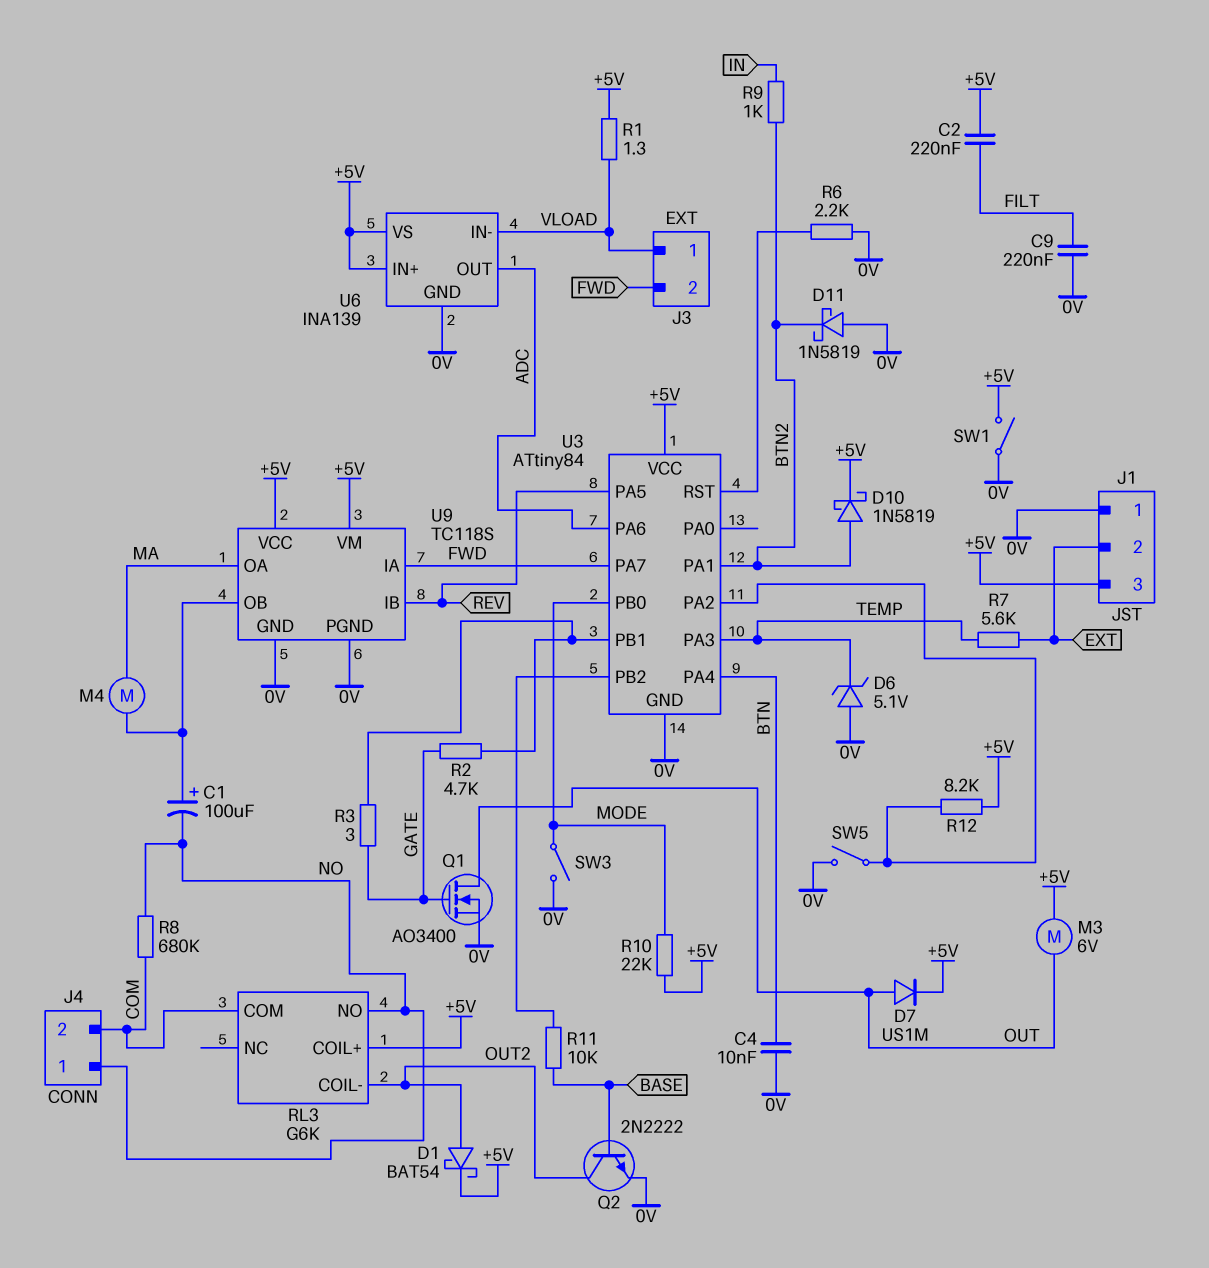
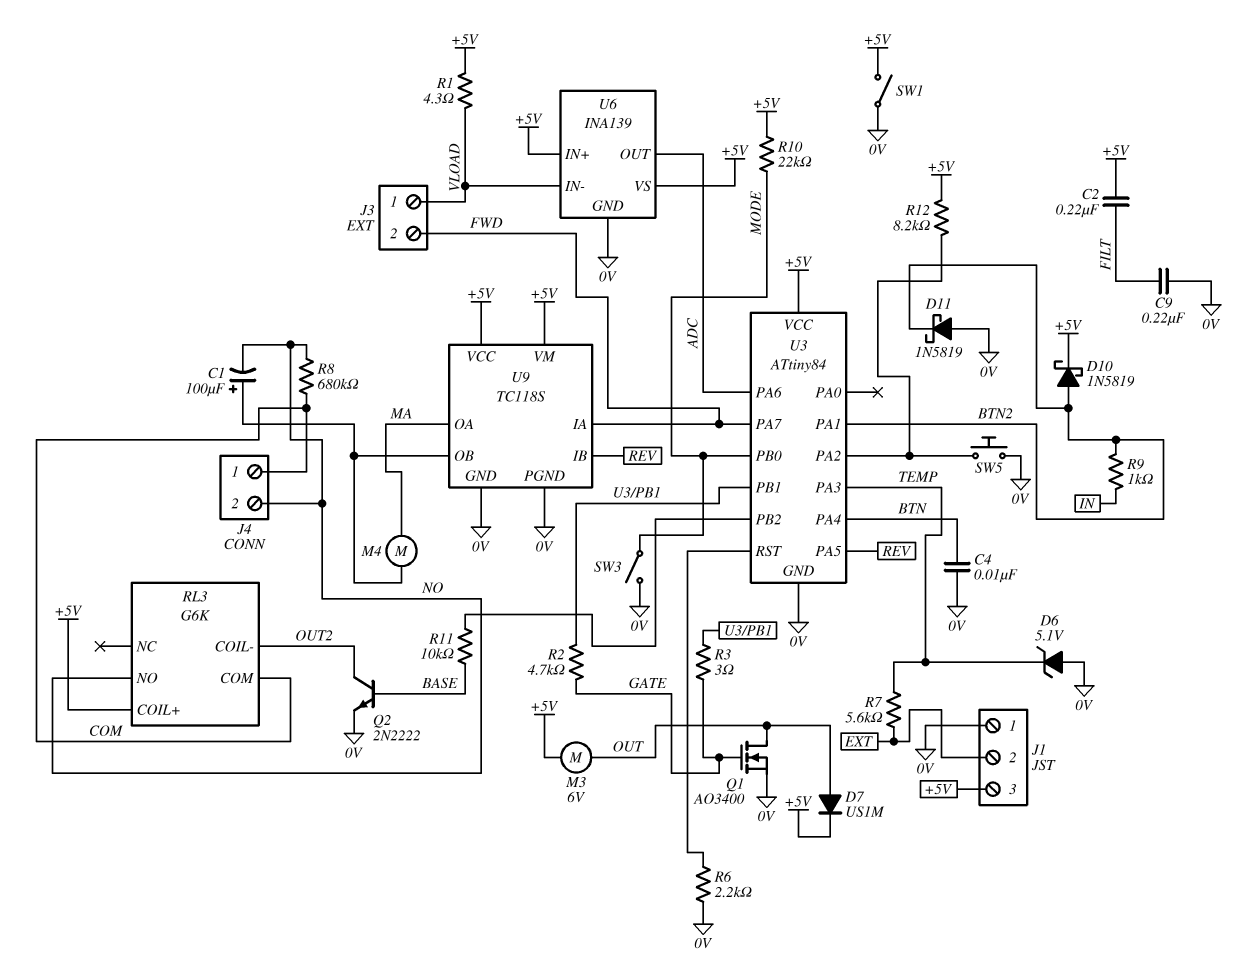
D1: schottky BAT54 (A OUT2, K +5V) -> none
J4 pin 1: NO -> COM
J4 pin 2: COM -> NO
R1: 1.3 (+5V, VLOAD) -> 4.3 (+5V, VLOAD)
SW5: switch (0V, U3/PA2) -> button (0V, U3/PA2)

